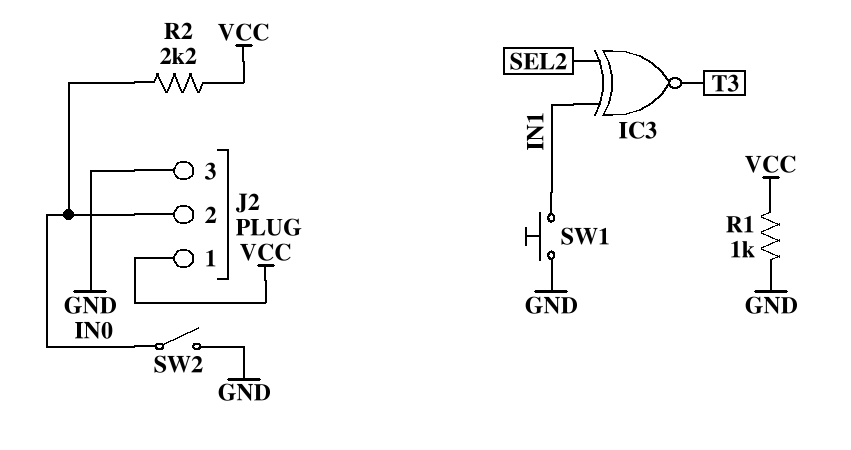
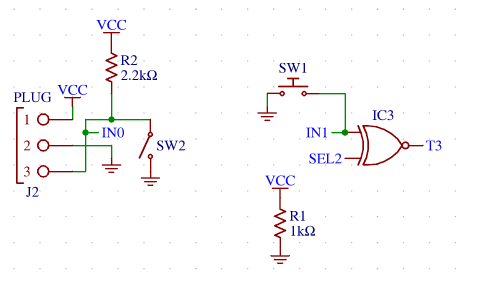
J2 pin 2: IN0 -> GND
J2 pin 3: GND -> IN0

